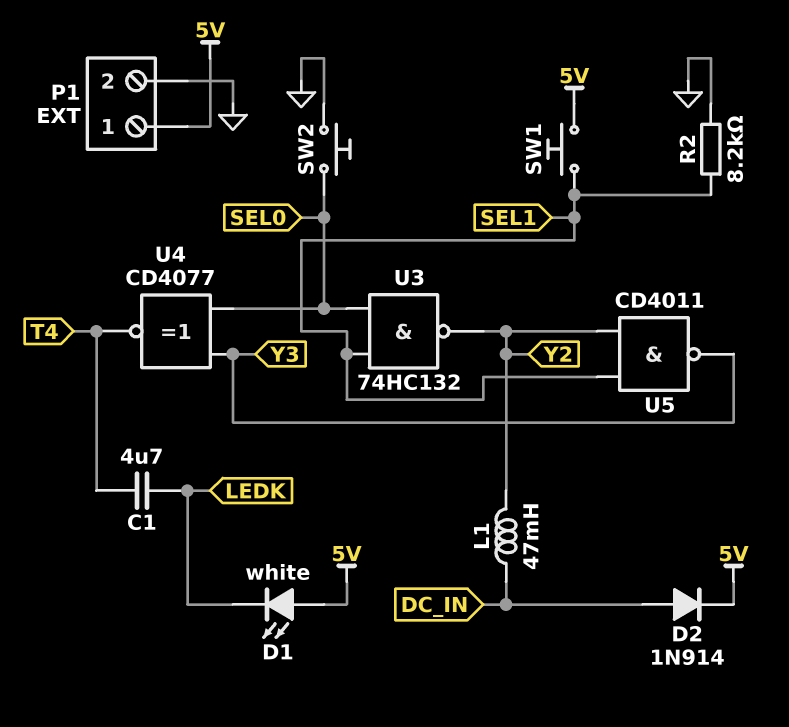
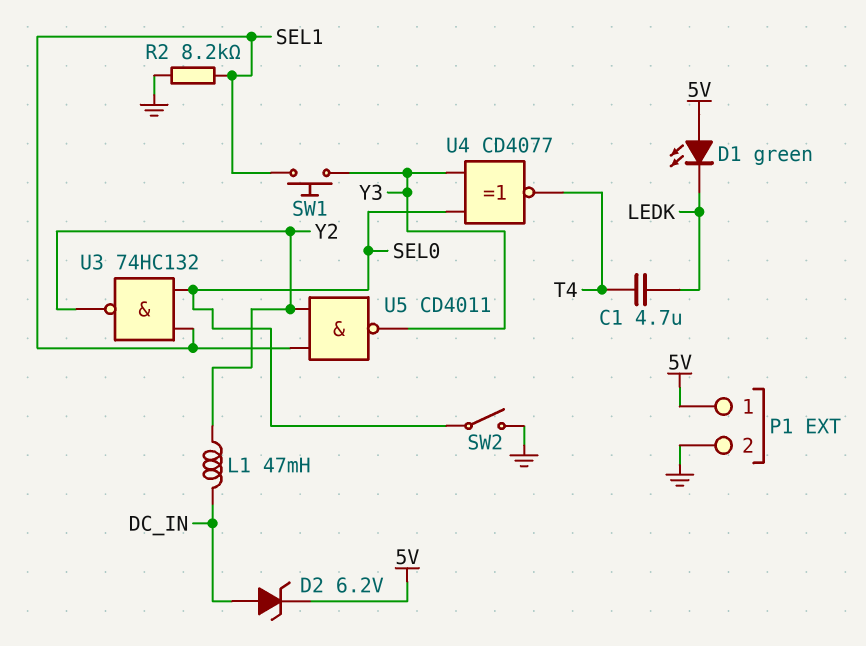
D1: LED white (A 5V, K LEDK) -> LED green (A 5V, K LEDK)
D2: diode 1N914 (A DC_IN, K 5V) -> zener 6.2V (A DC_IN, K 5V)
SW1: button (5V, SEL1) -> button (SEL1, Y3)
SW2: button (GND, SEL0) -> switch (GND, SEL0)

